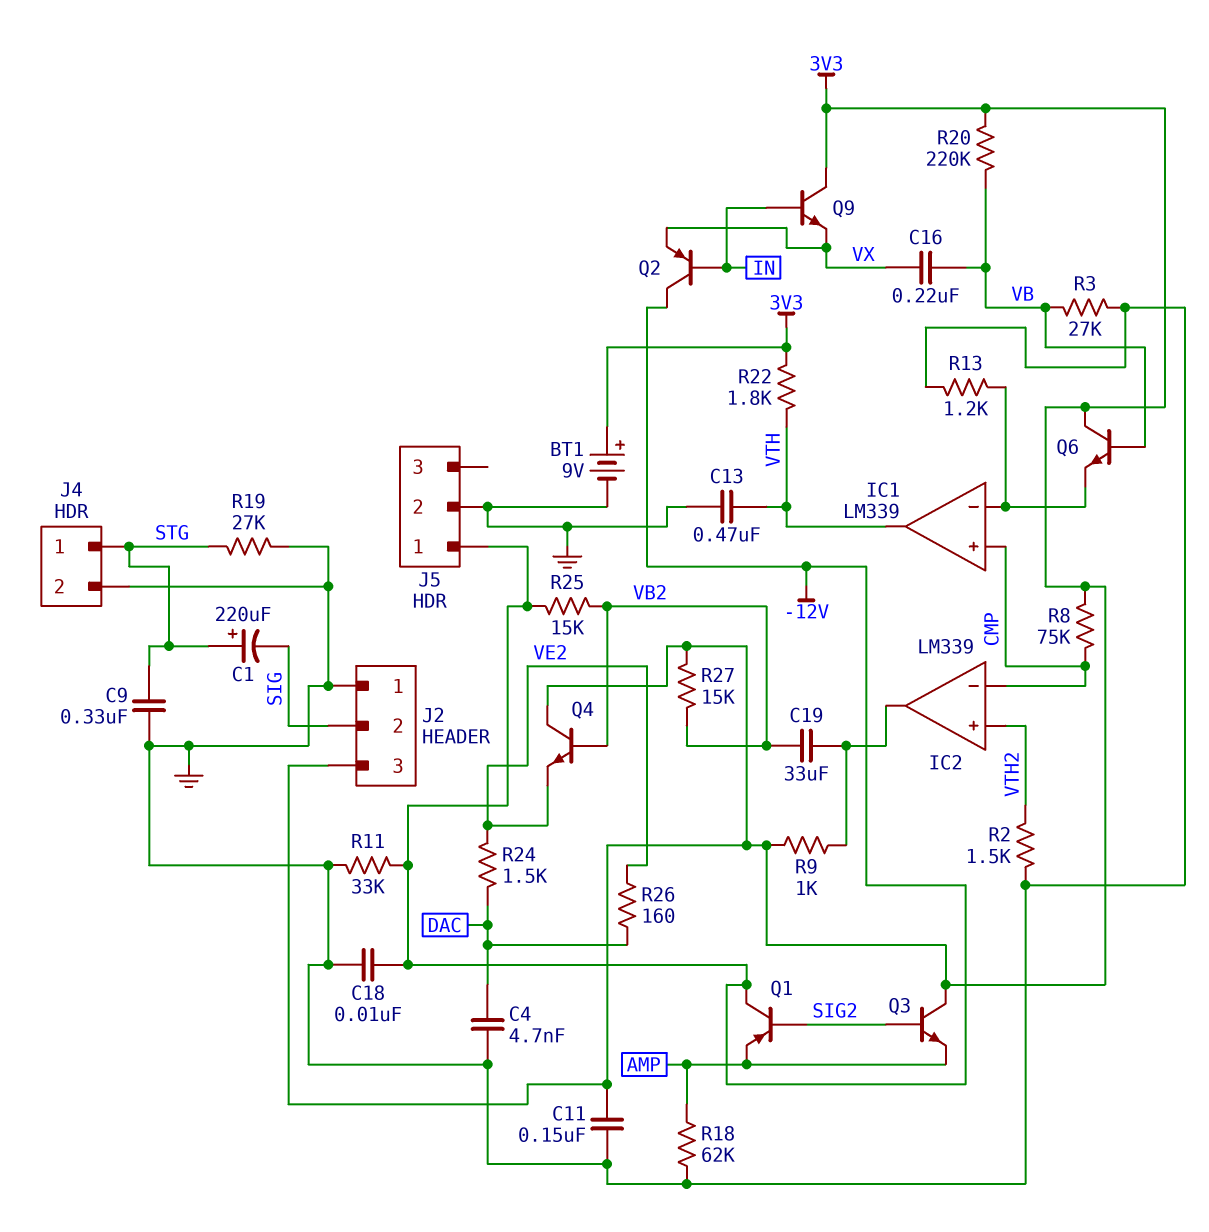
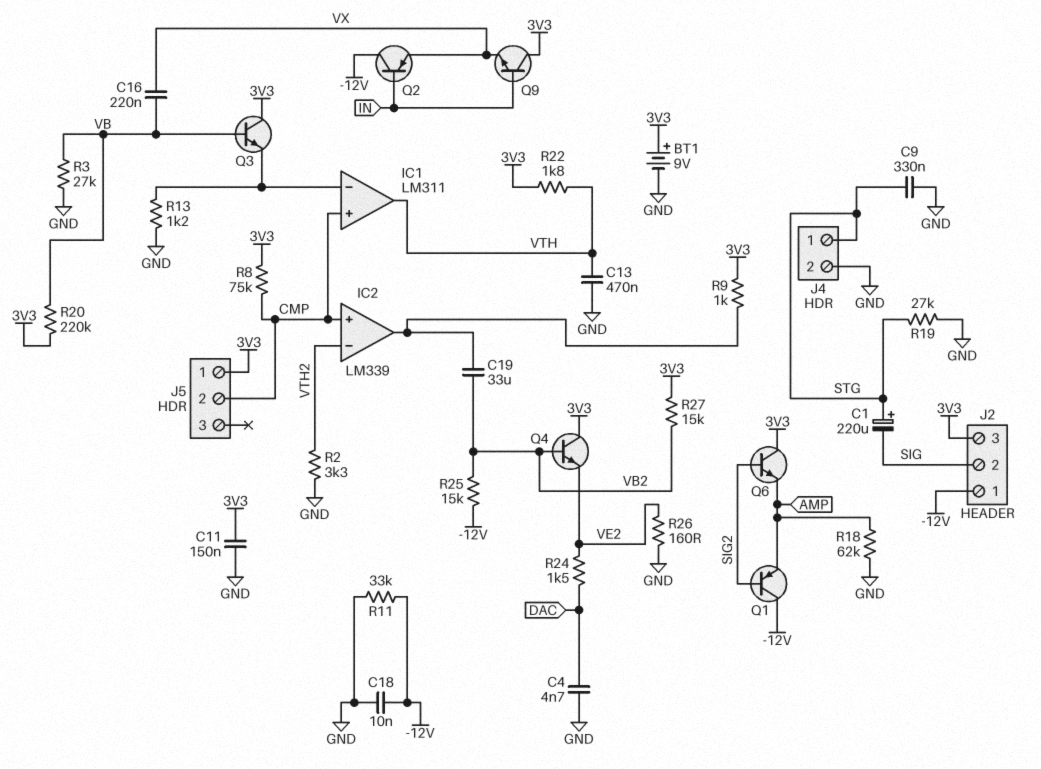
IC1: LM339 -> LM311
IC2 pin in+: VTH2 -> CMP
IC2 pin in-: CMP -> VTH2
J2 pin 1: GND -> -12V
J5 pin 1: -12V -> 3V3
J5 pin 2: GND -> CMP
Q3: NPN (B SIG2, C 3V3, E AMP) -> NPN (B VB, C 3V3, E IC1/in-)
Q6: NPN (B VB, C 3V3, E IC1/in-) -> NPN (B SIG2, C 3V3, E AMP)
R2: 1.5k (GND, VTH2) -> 3.3k (GND, VTH2)
R26: 160 (DAC, VE2) -> 160 (GND, VE2)

